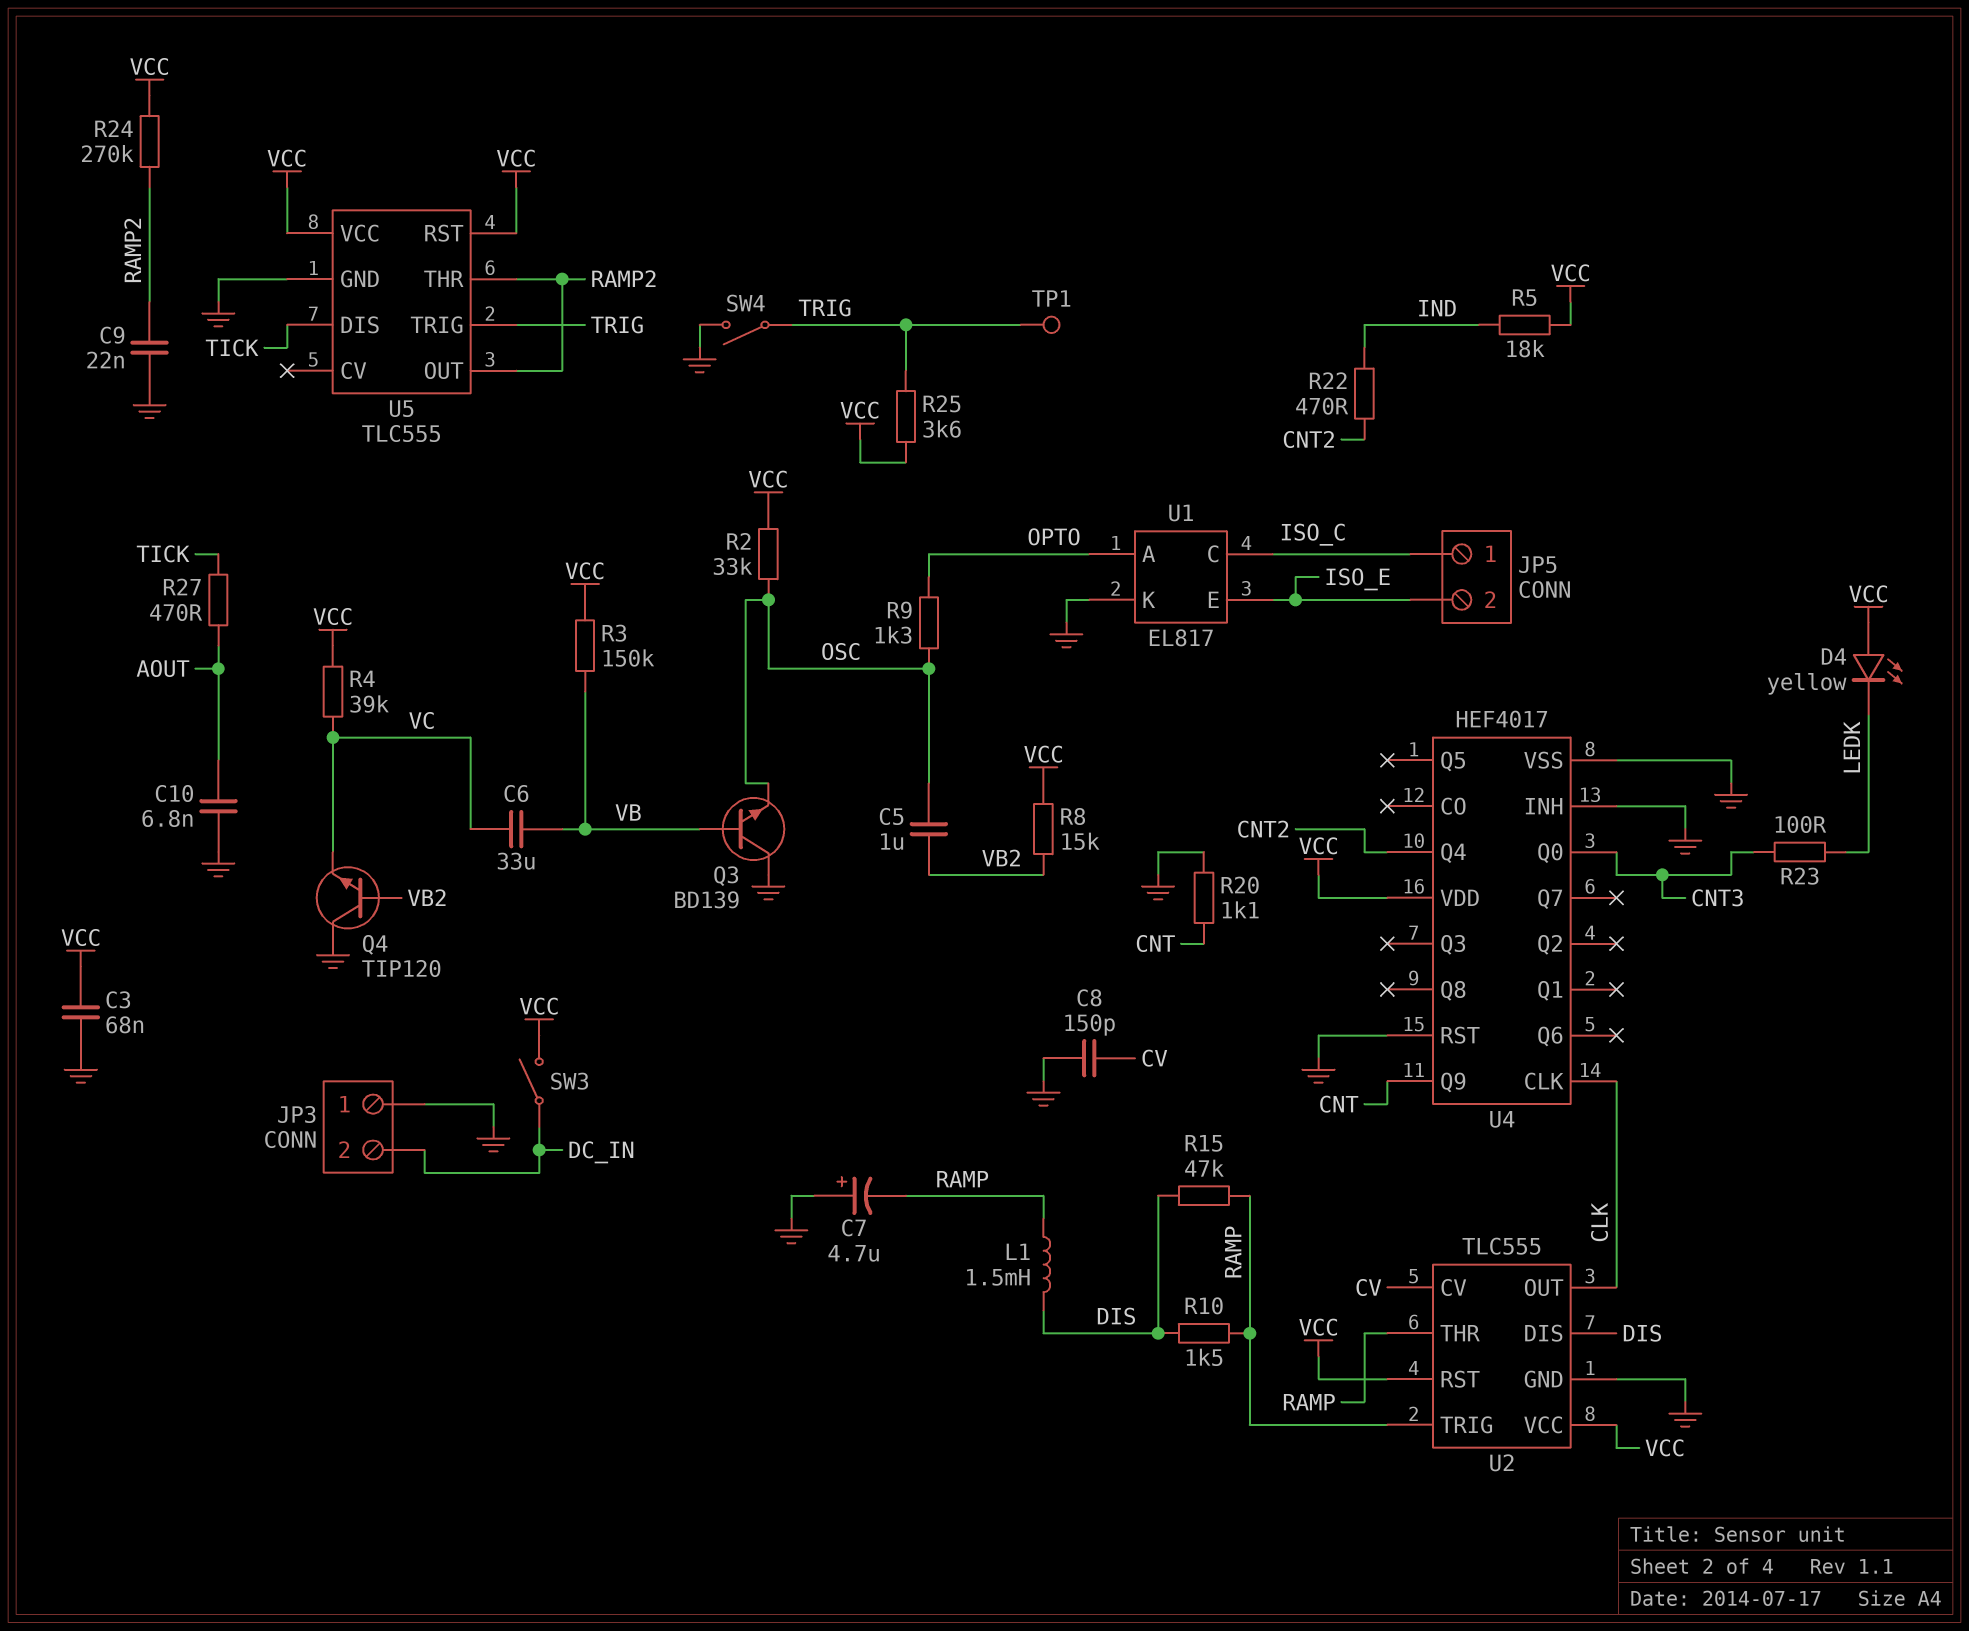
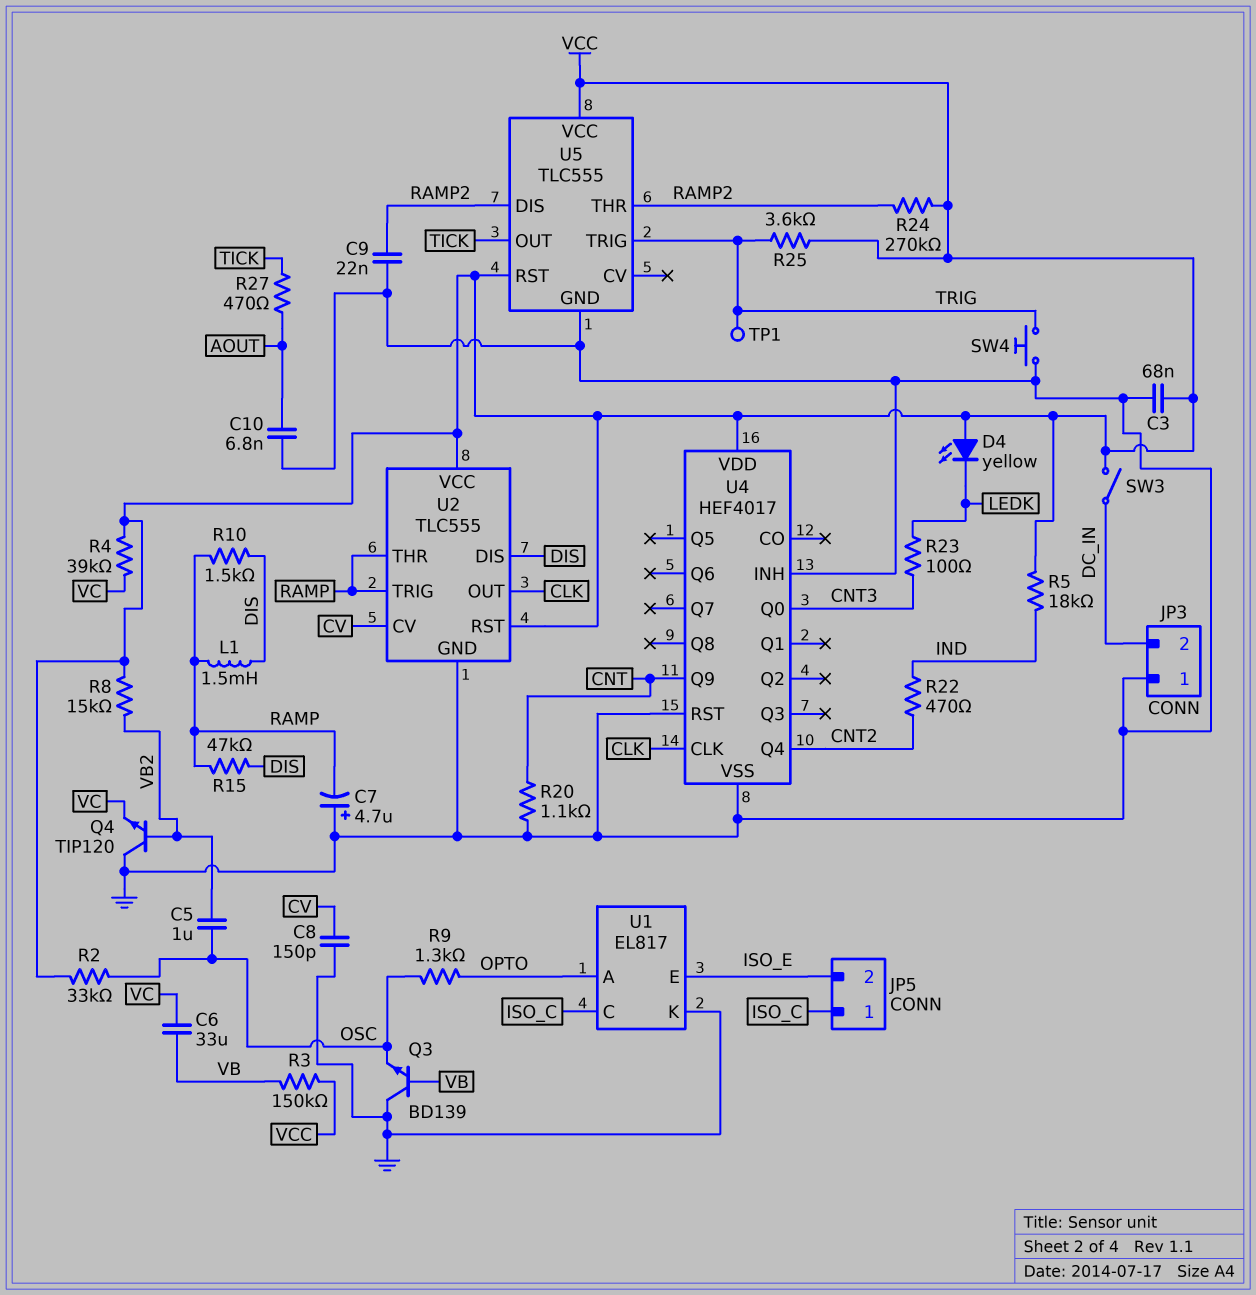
SW4: switch (GND, TRIG) -> button (GND, TRIG)
U5 pin DIS: TICK -> RAMP2
U5 pin OUT: RAMP2 -> TICK

